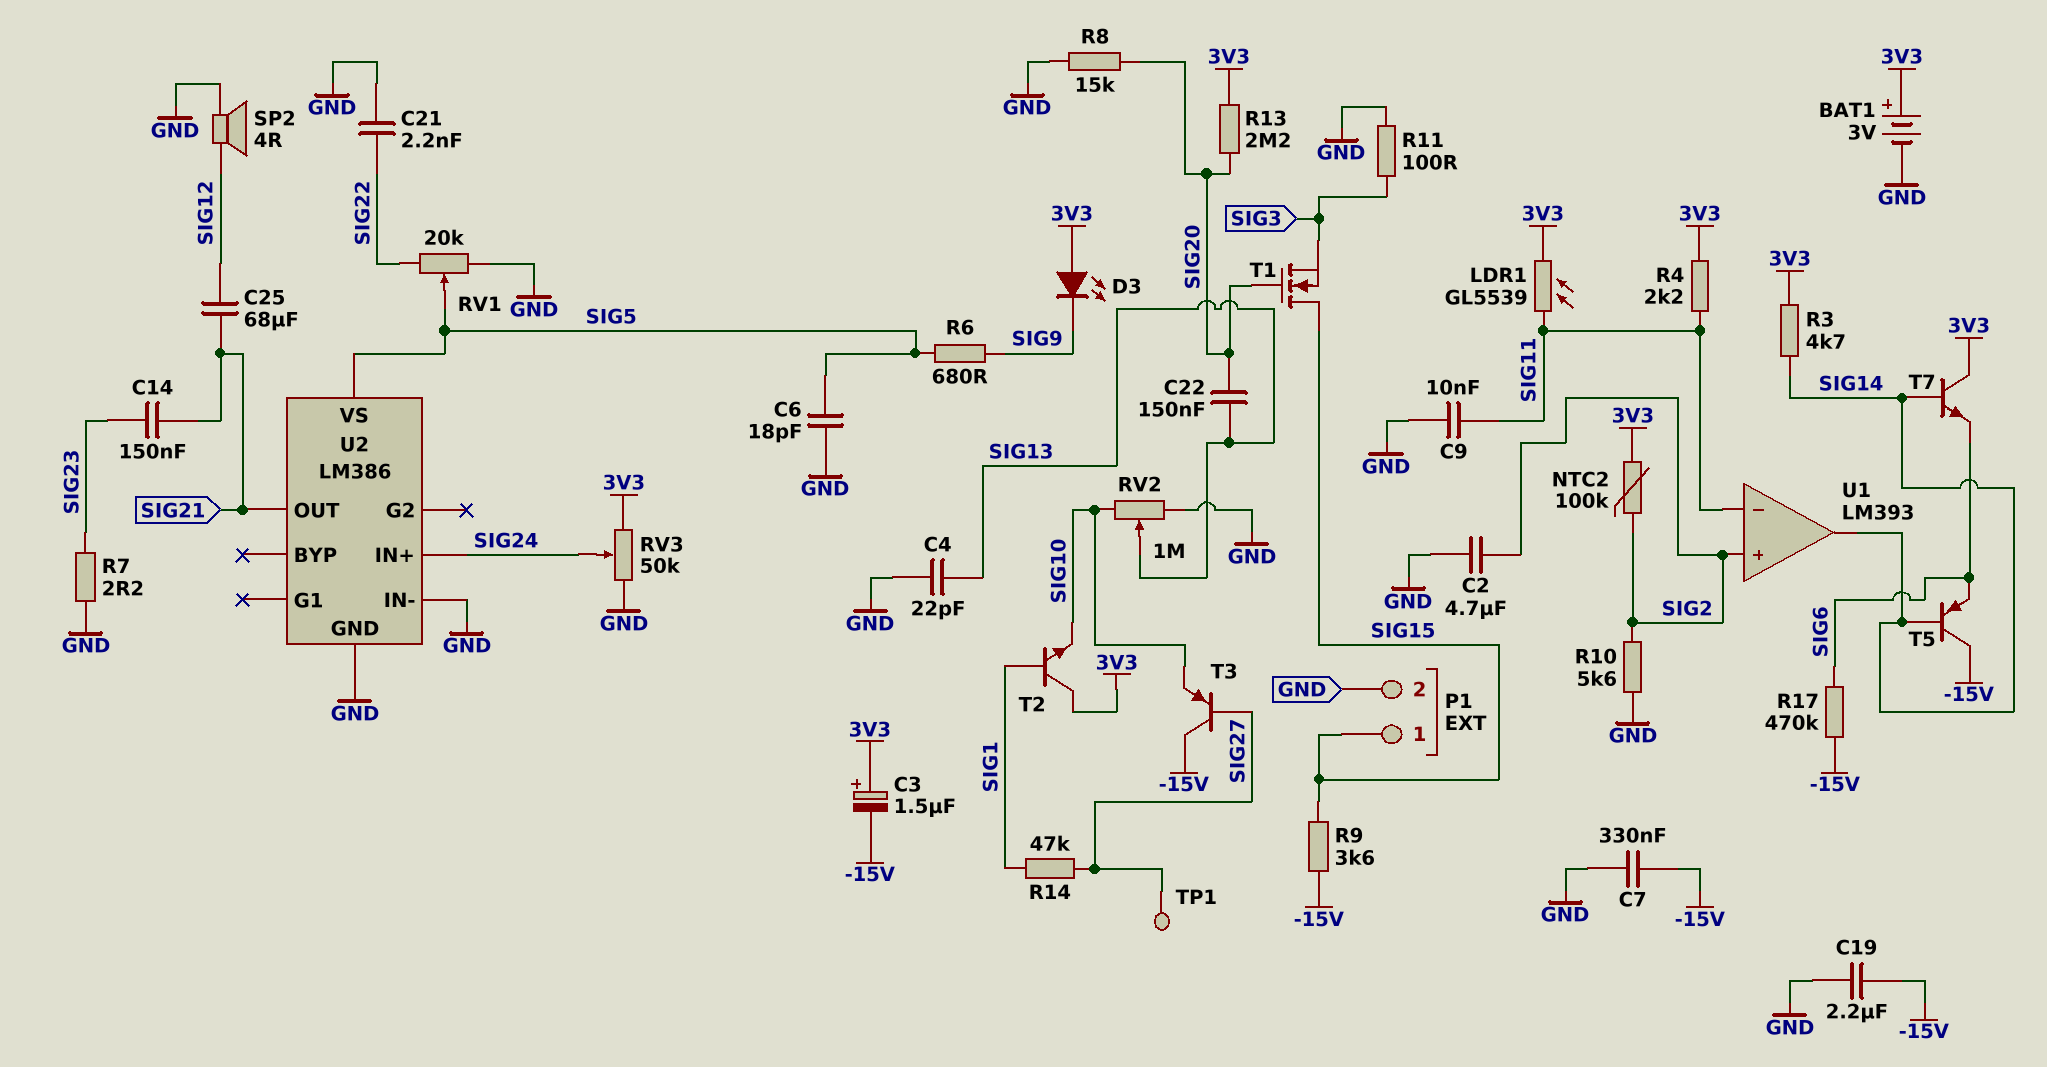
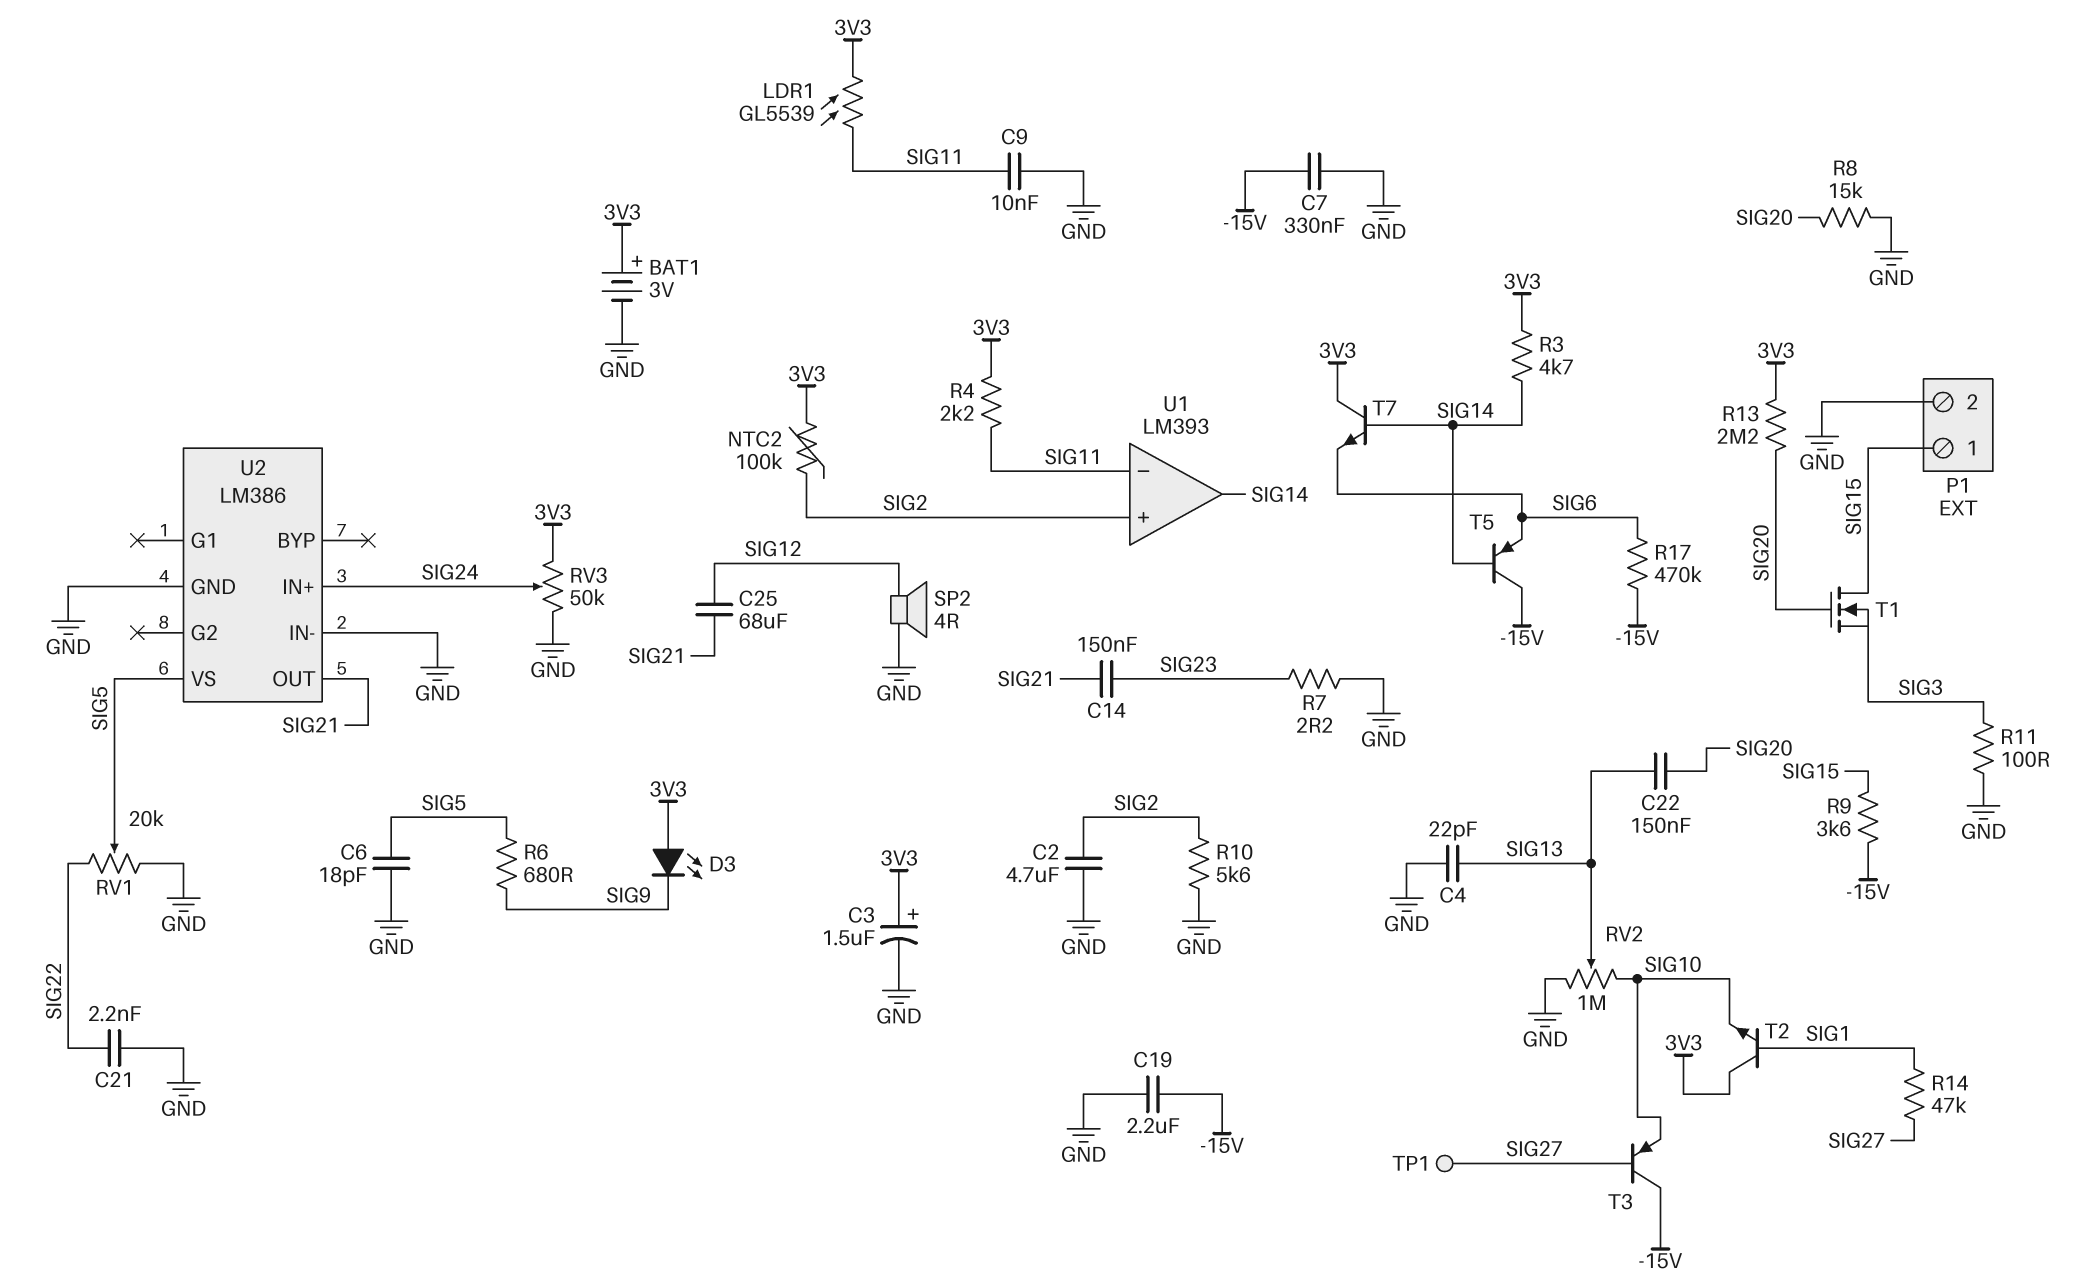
C3: 1.5uF (plus 3V3, minus -15V) -> 1.5uF (plus 3V3, minus GND)

